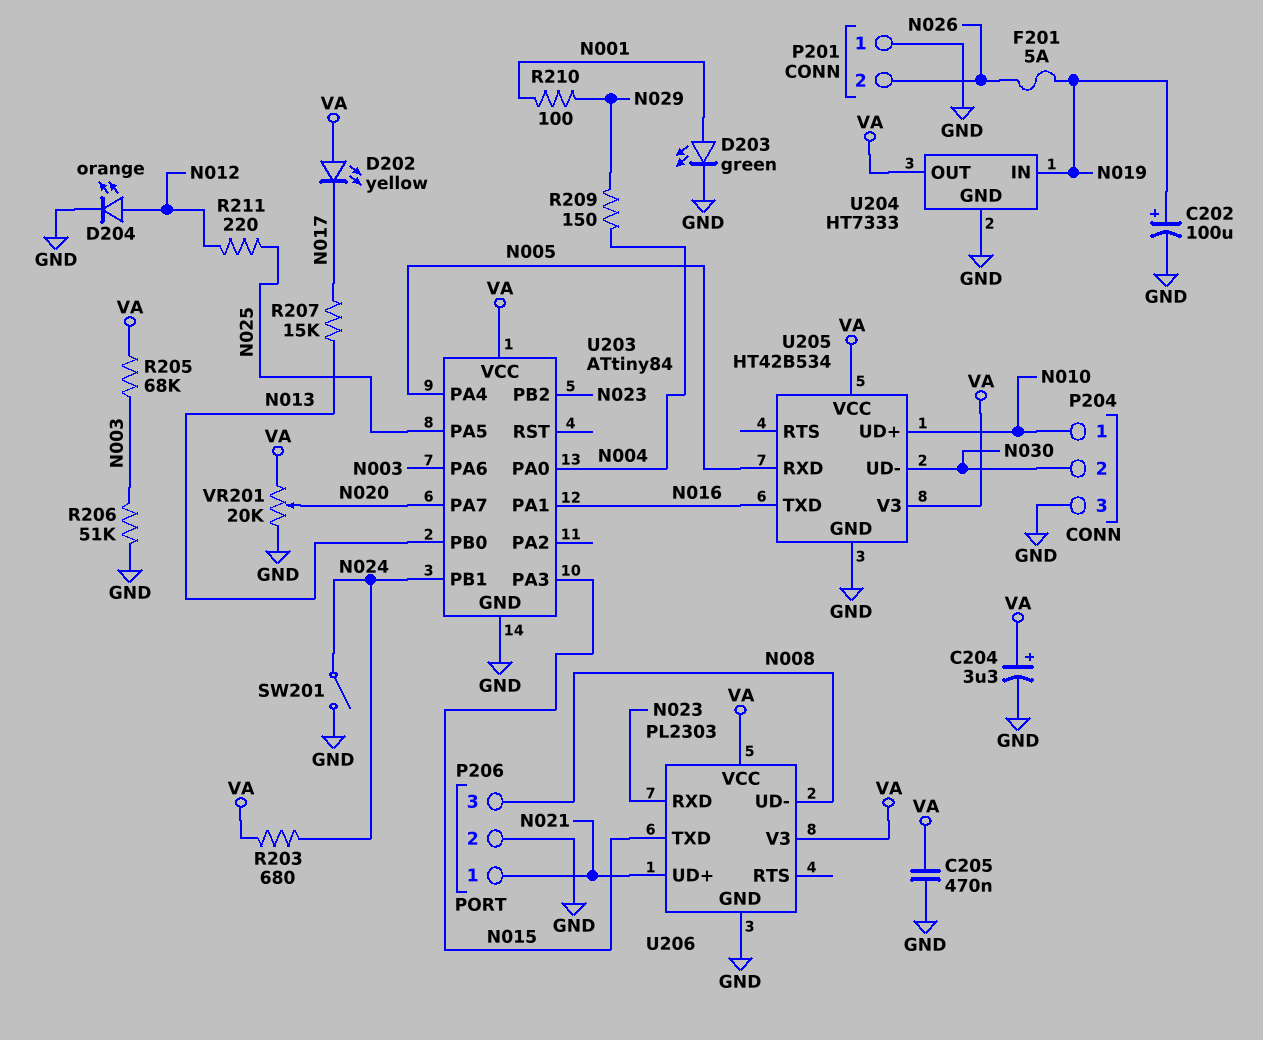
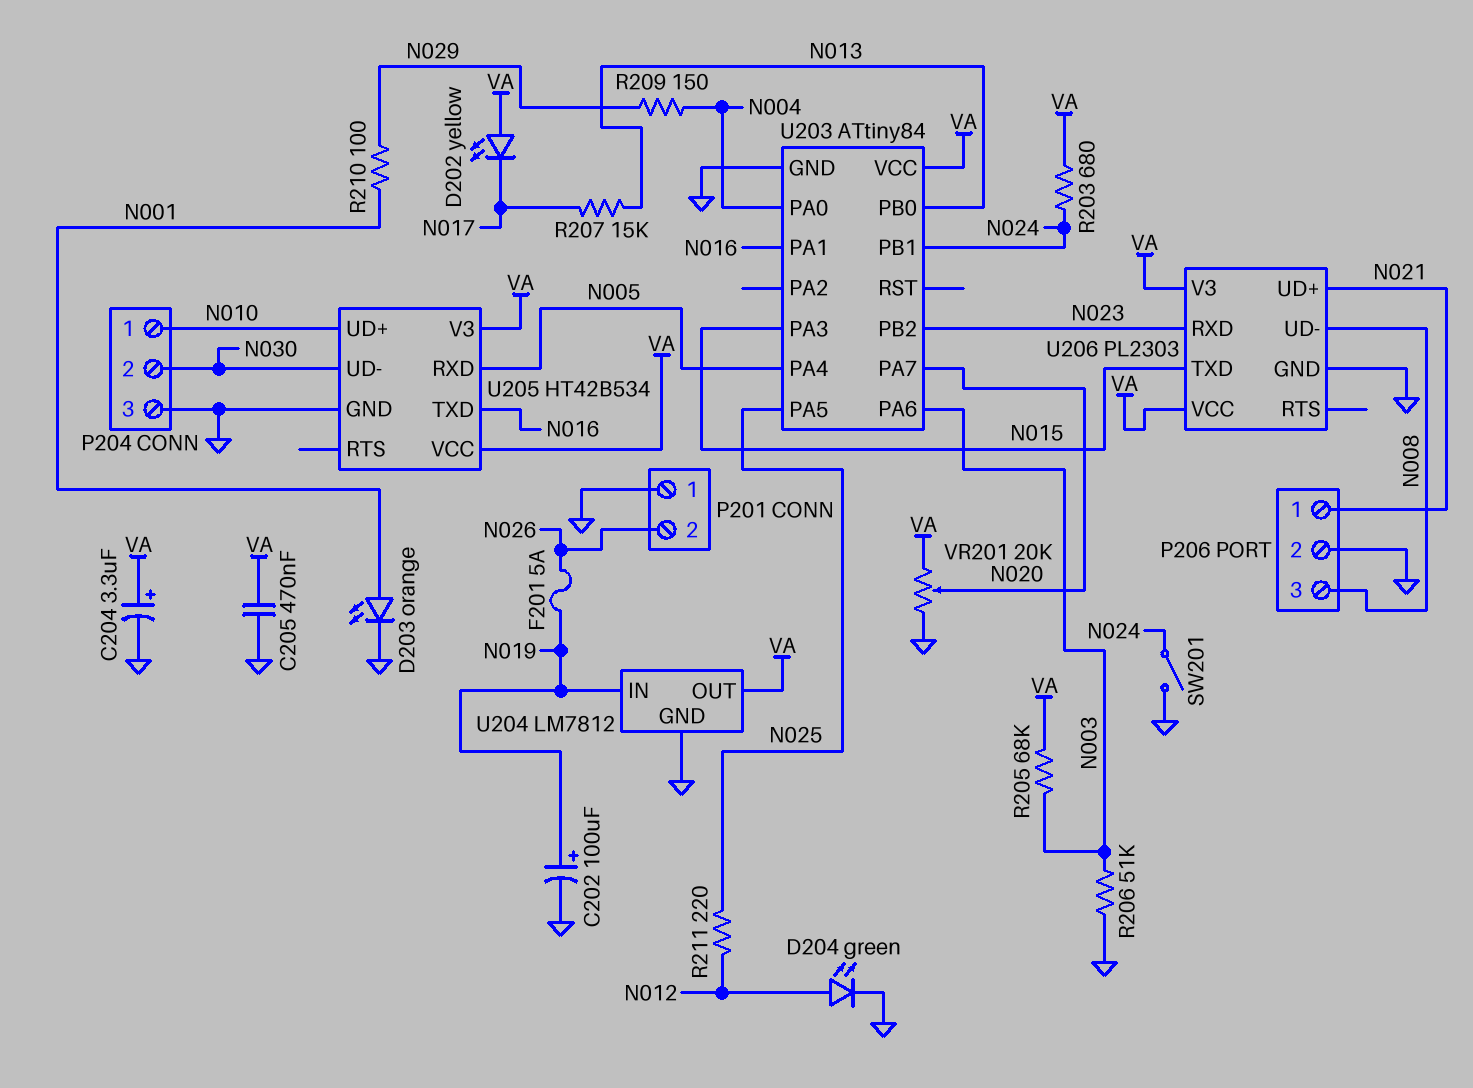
D203: LED green (A N001, K GND) -> LED orange (A N001, K GND)
D204: LED orange (A N012, K GND) -> LED green (A N012, K GND)
U204: HT7333 -> LM7812

